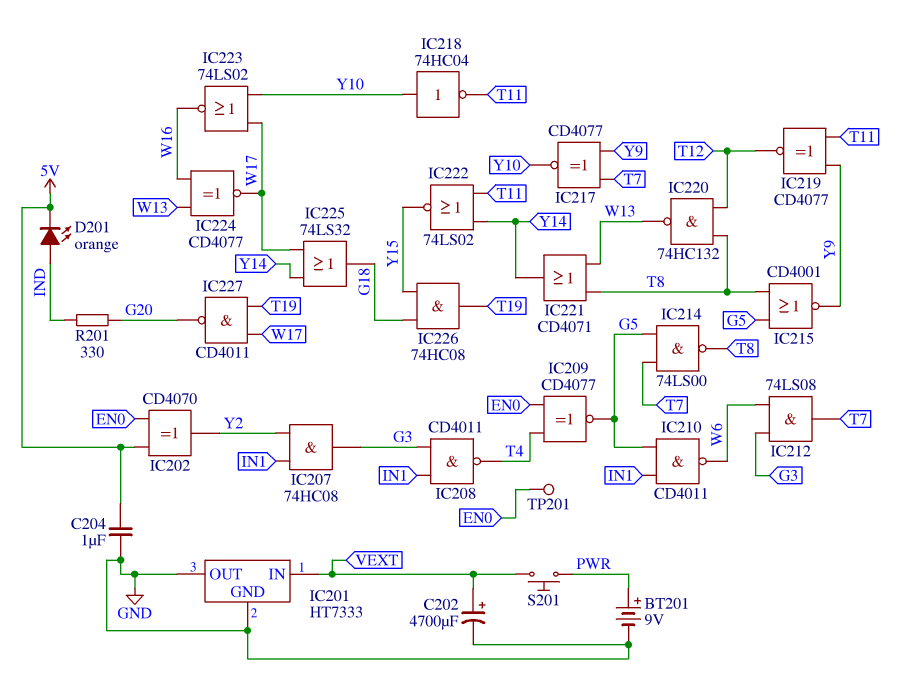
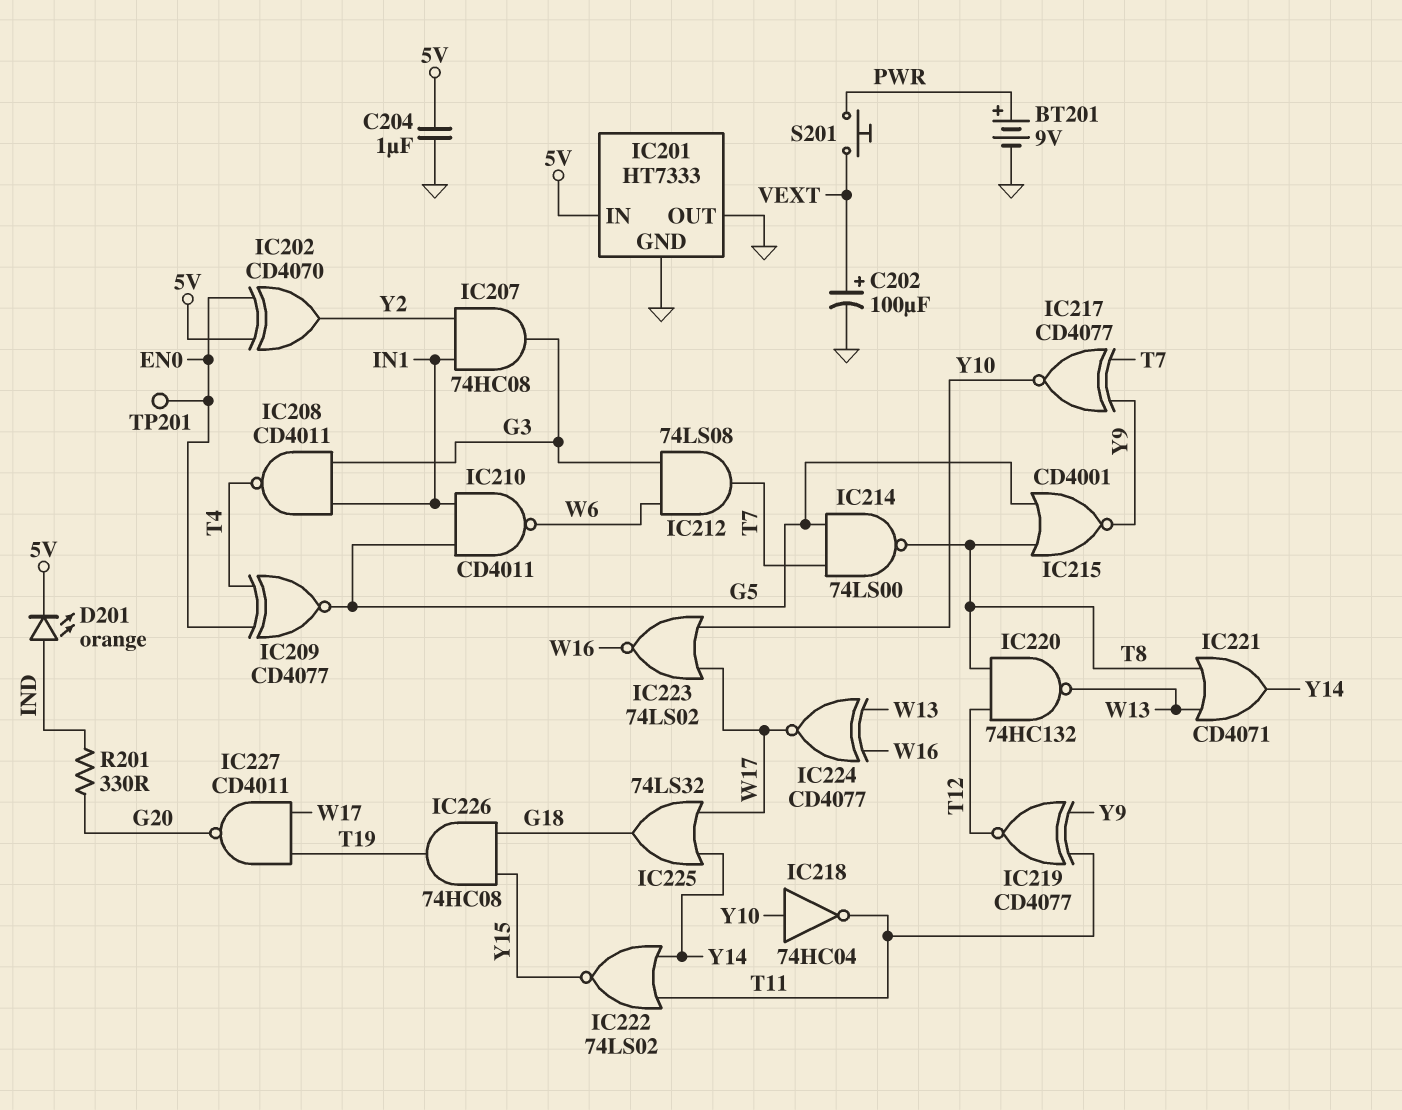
C202: 4700uF (plus VEXT, minus GND) -> 100uF (plus VEXT, minus GND)
IC201 pin IN: VEXT -> 5V

